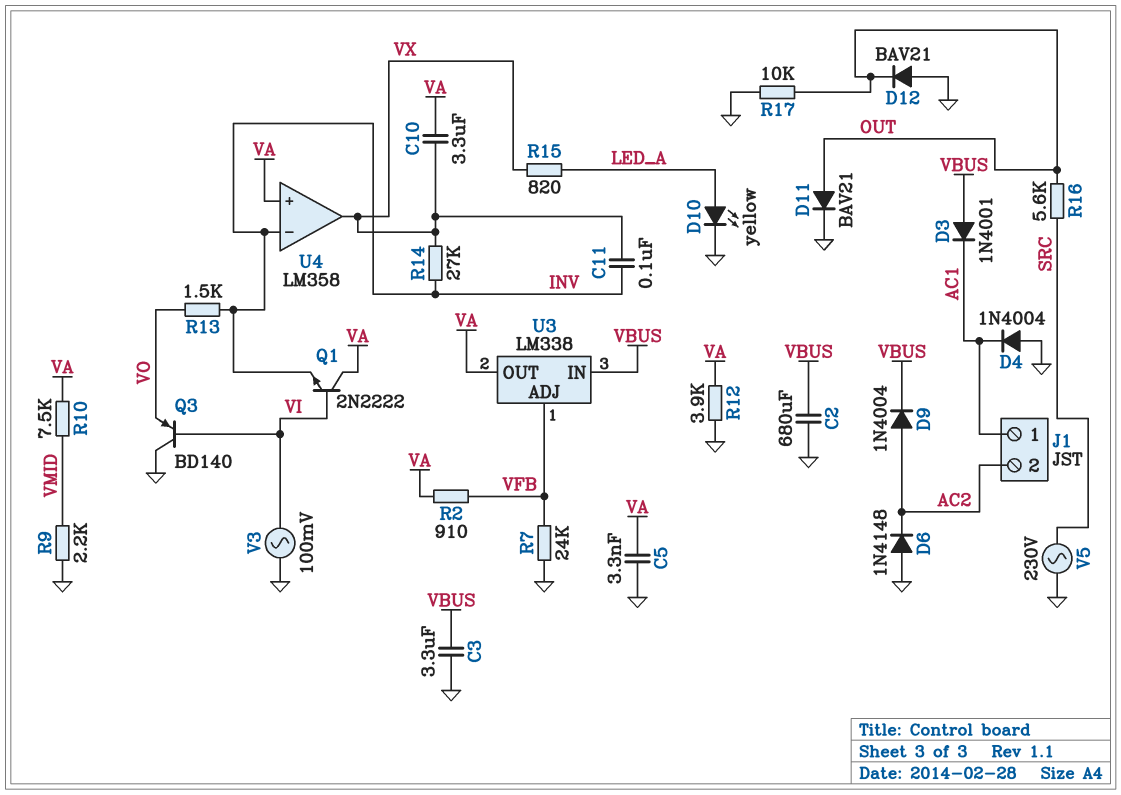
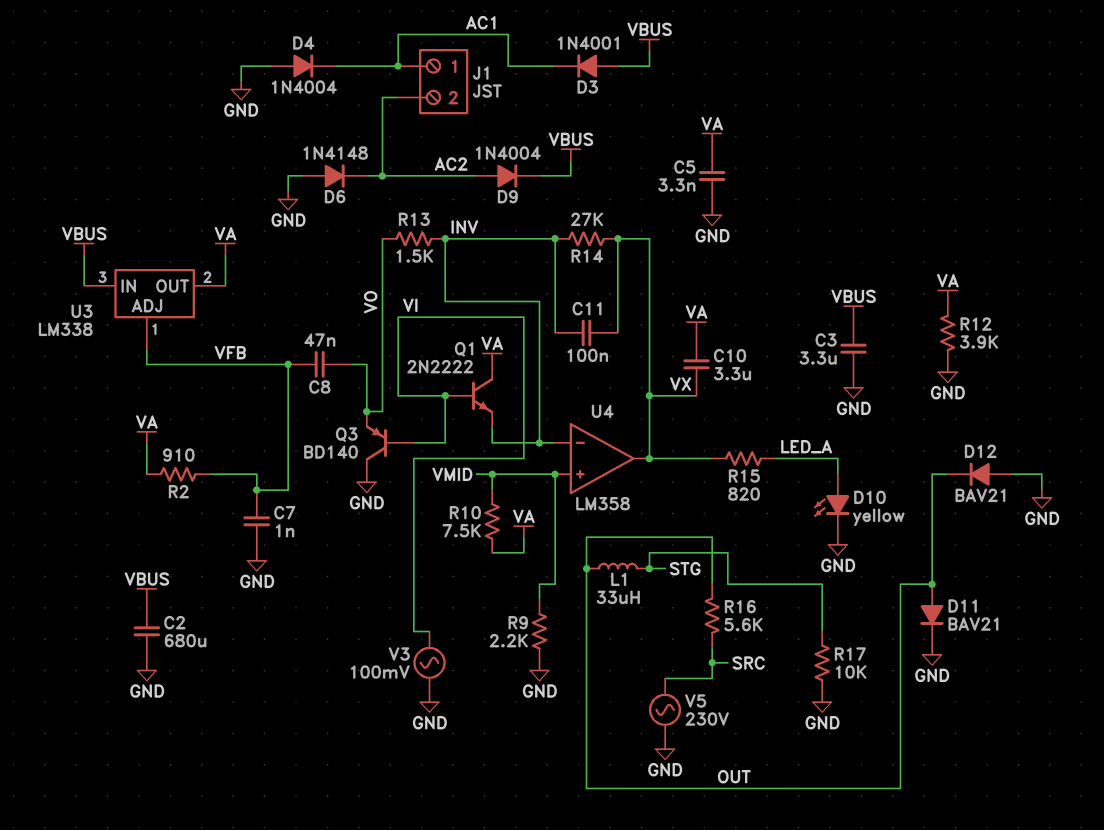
C7: none -> 1nF (GND, VFB)
C8: none -> 47nF (VFB, VO)
L1: none -> 33uH (OUT, STG)
R7: 24k (GND, VFB) -> none
R17: 10k (GND, OUT) -> 10k (GND, STG)
U4 pin in+: VA -> VMID

